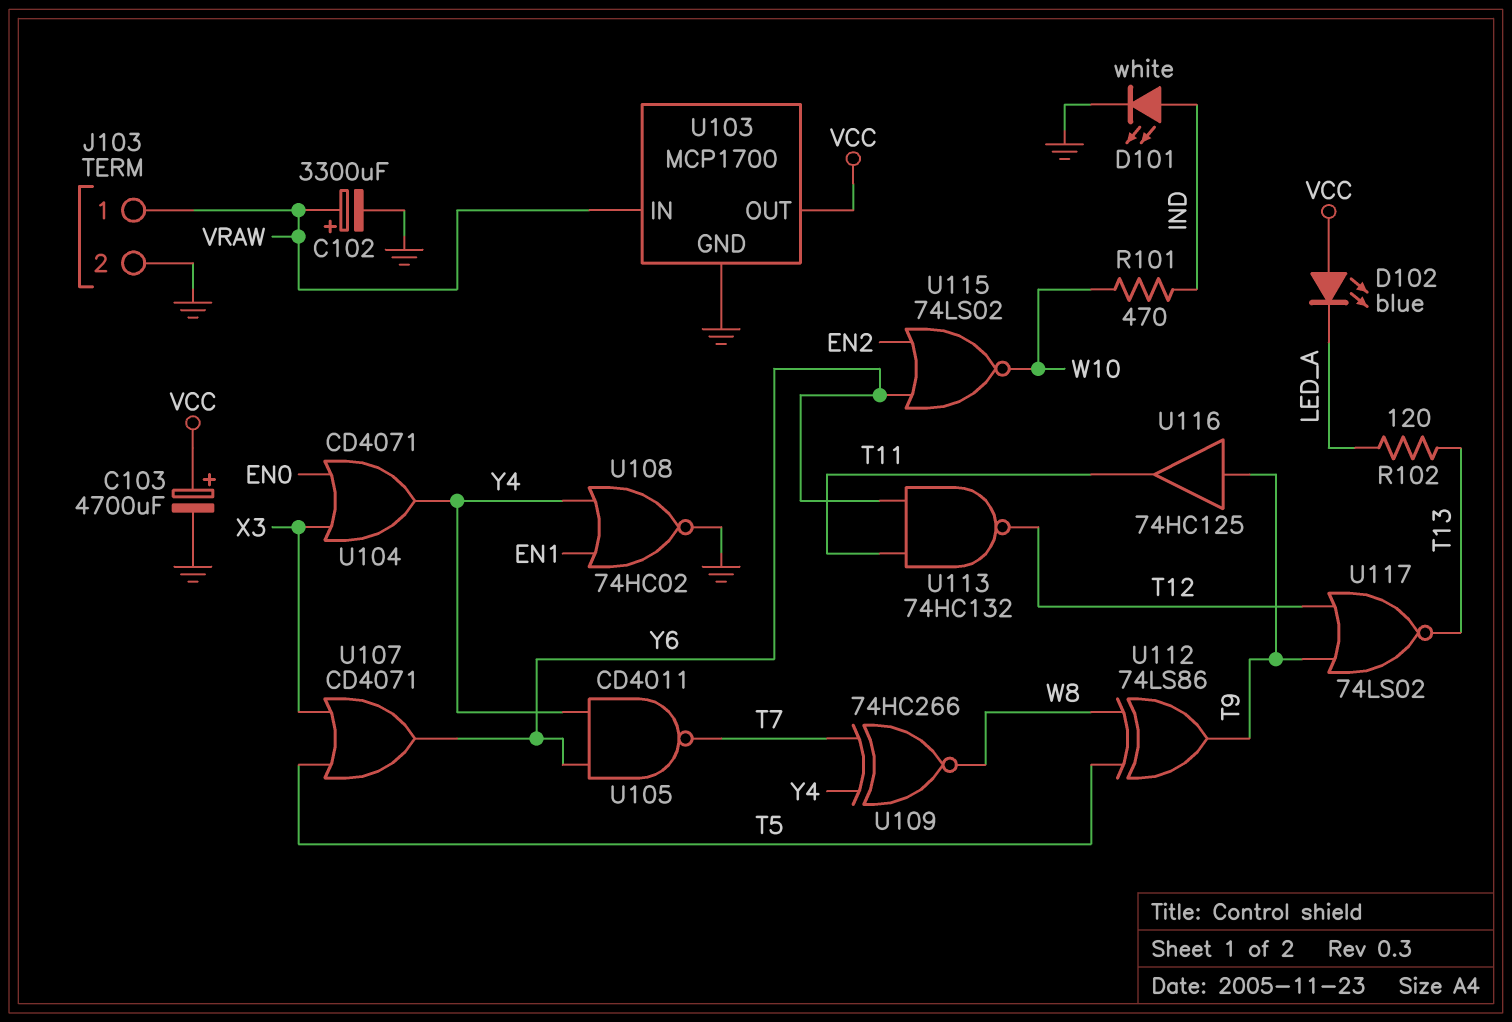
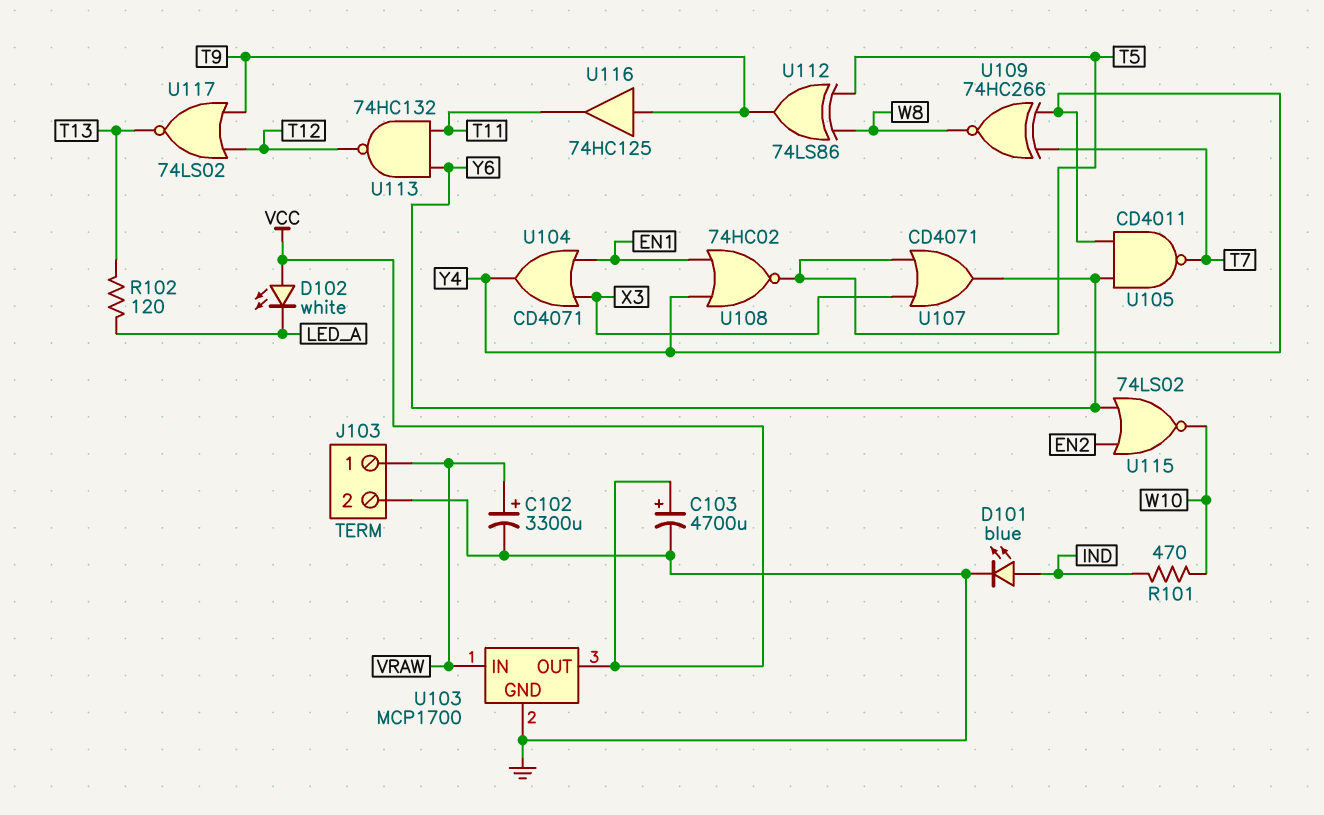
D101: LED white (A IND, K GND) -> LED blue (A IND, K GND)
D102: LED blue (A VCC, K LED_A) -> LED white (A VCC, K LED_A)
U104: OR CD4071 (in EN0, in X3, out Y4) -> OR CD4071 (in EN1, in X3, out Y4)
U108: NOR 74HC02 (in EN1, in Y4, out GND) -> NOR 74HC02 (in EN1, in Y4, out T5)

